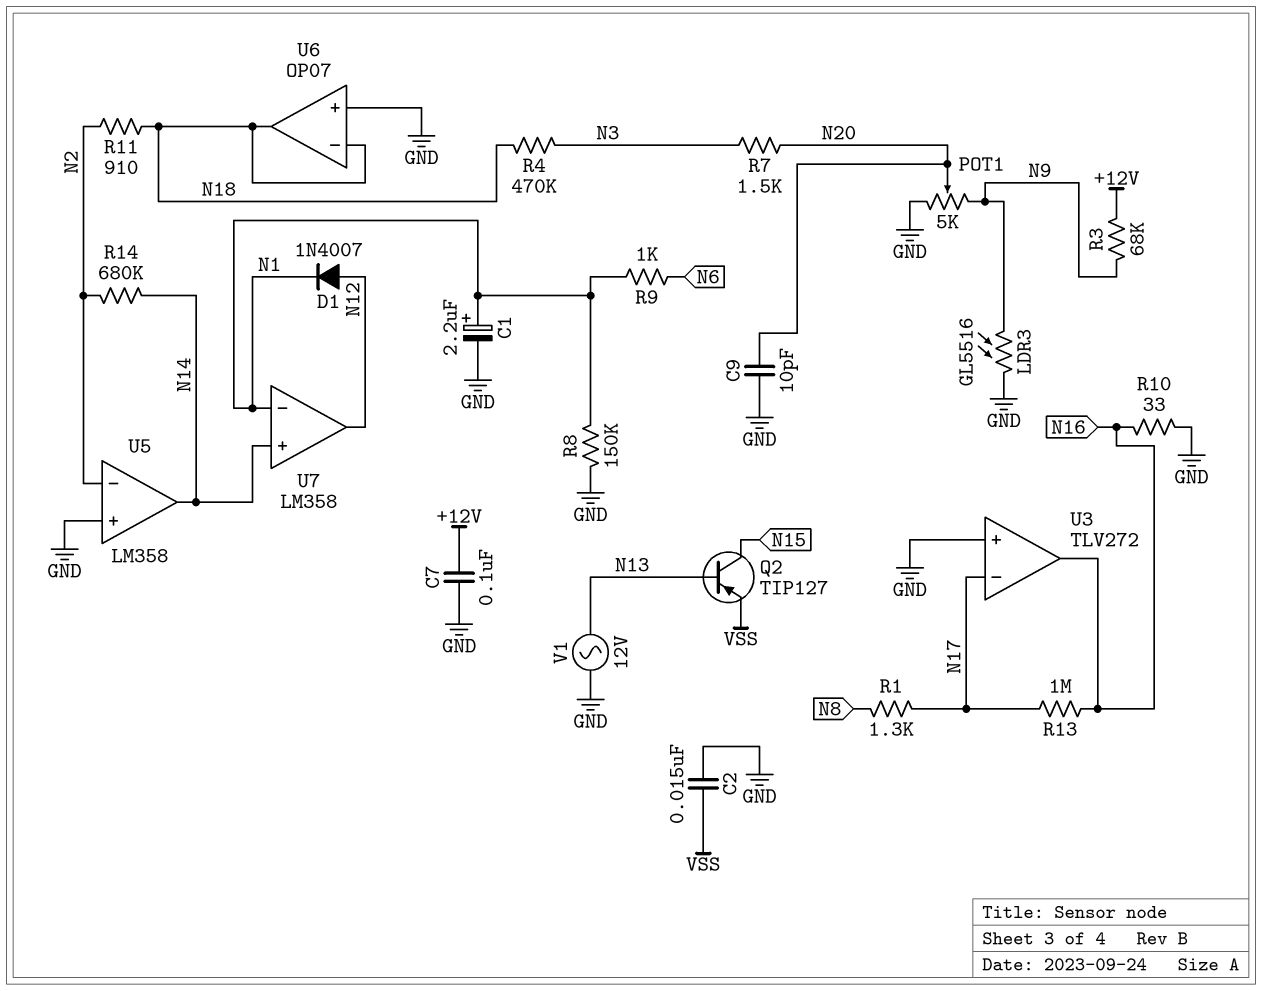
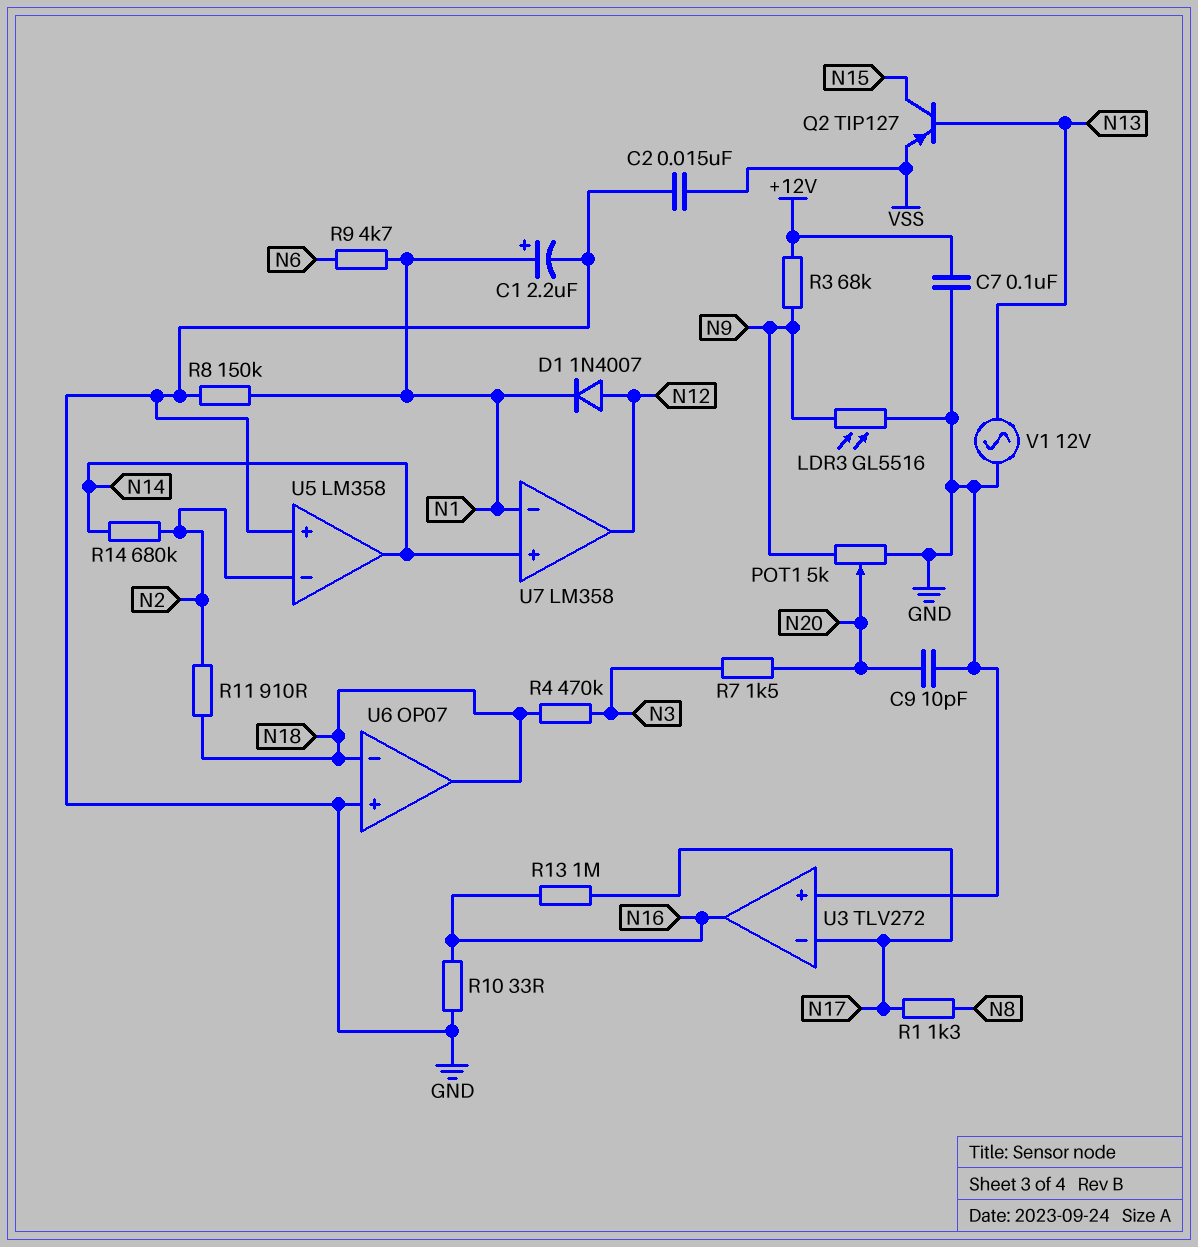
R9: 1k (N1, N6) -> 4.7k (N1, N6)

